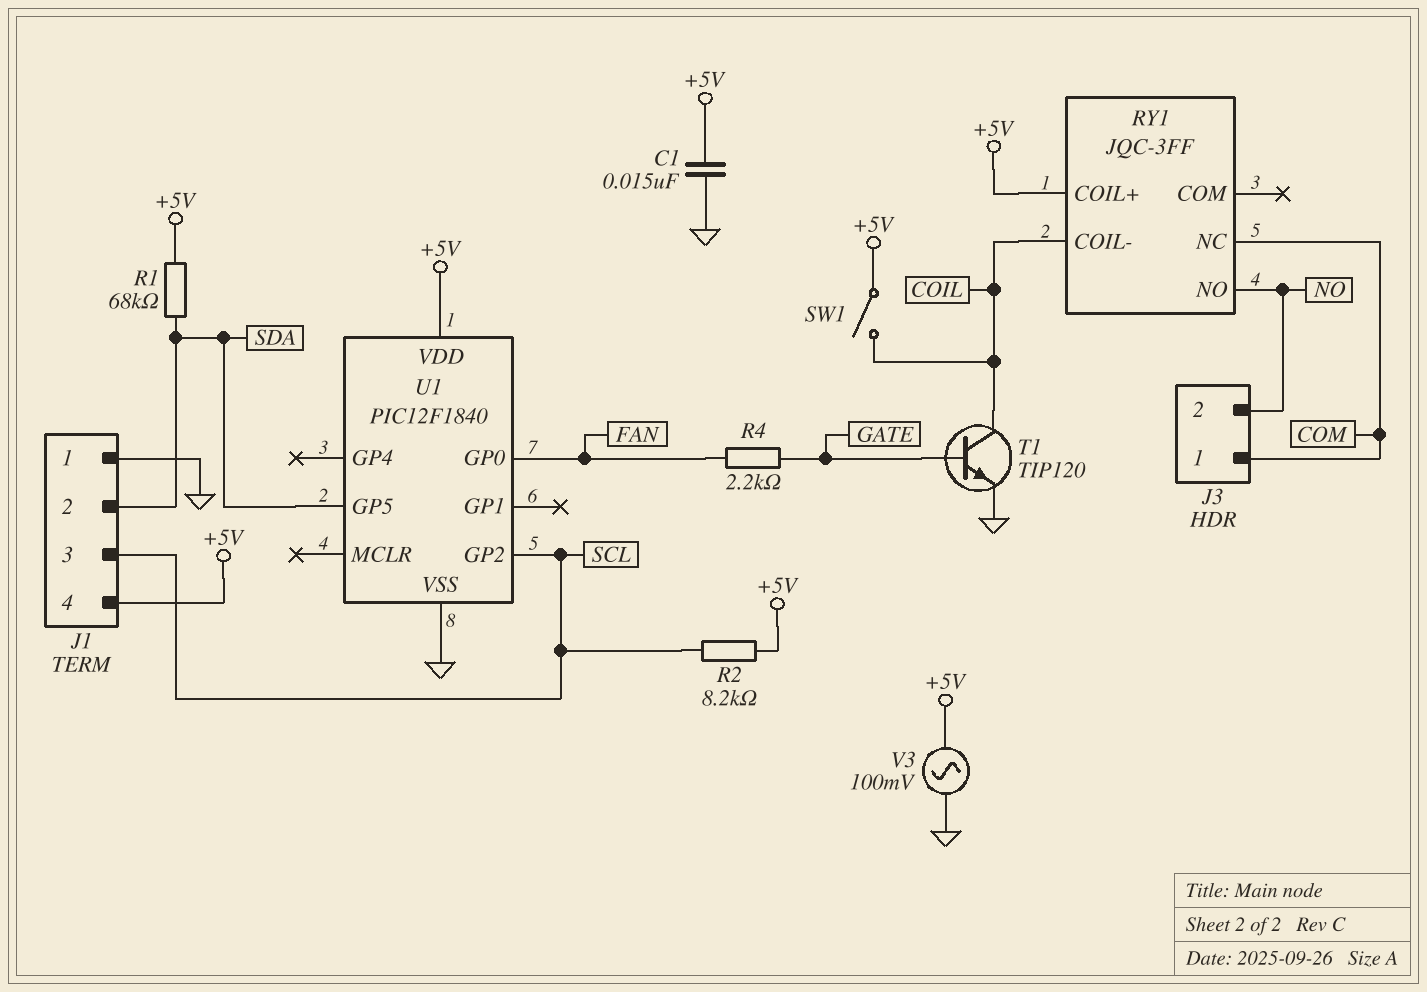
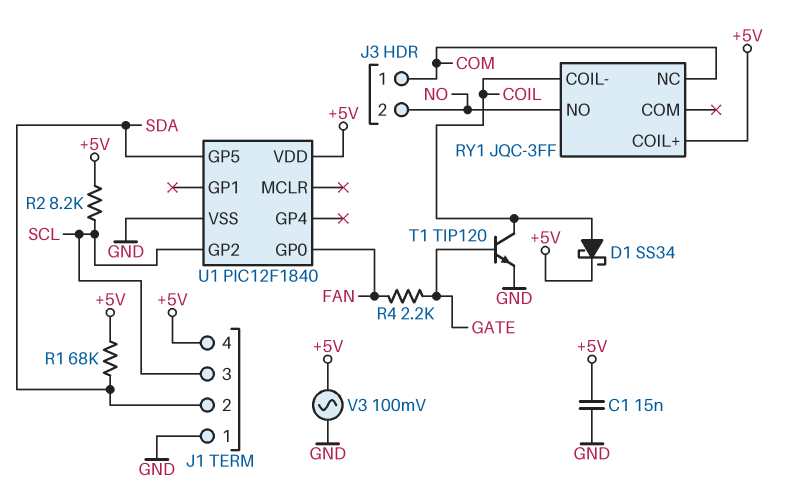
D1: none -> schottky SS34 (A COIL, K +5V)
SW1: switch (+5V, COIL) -> none

